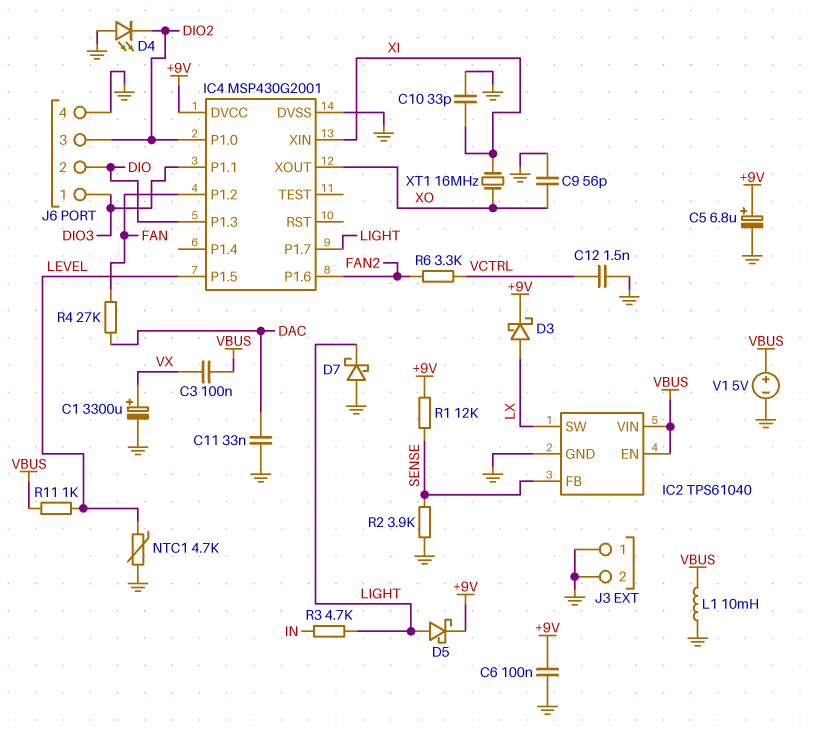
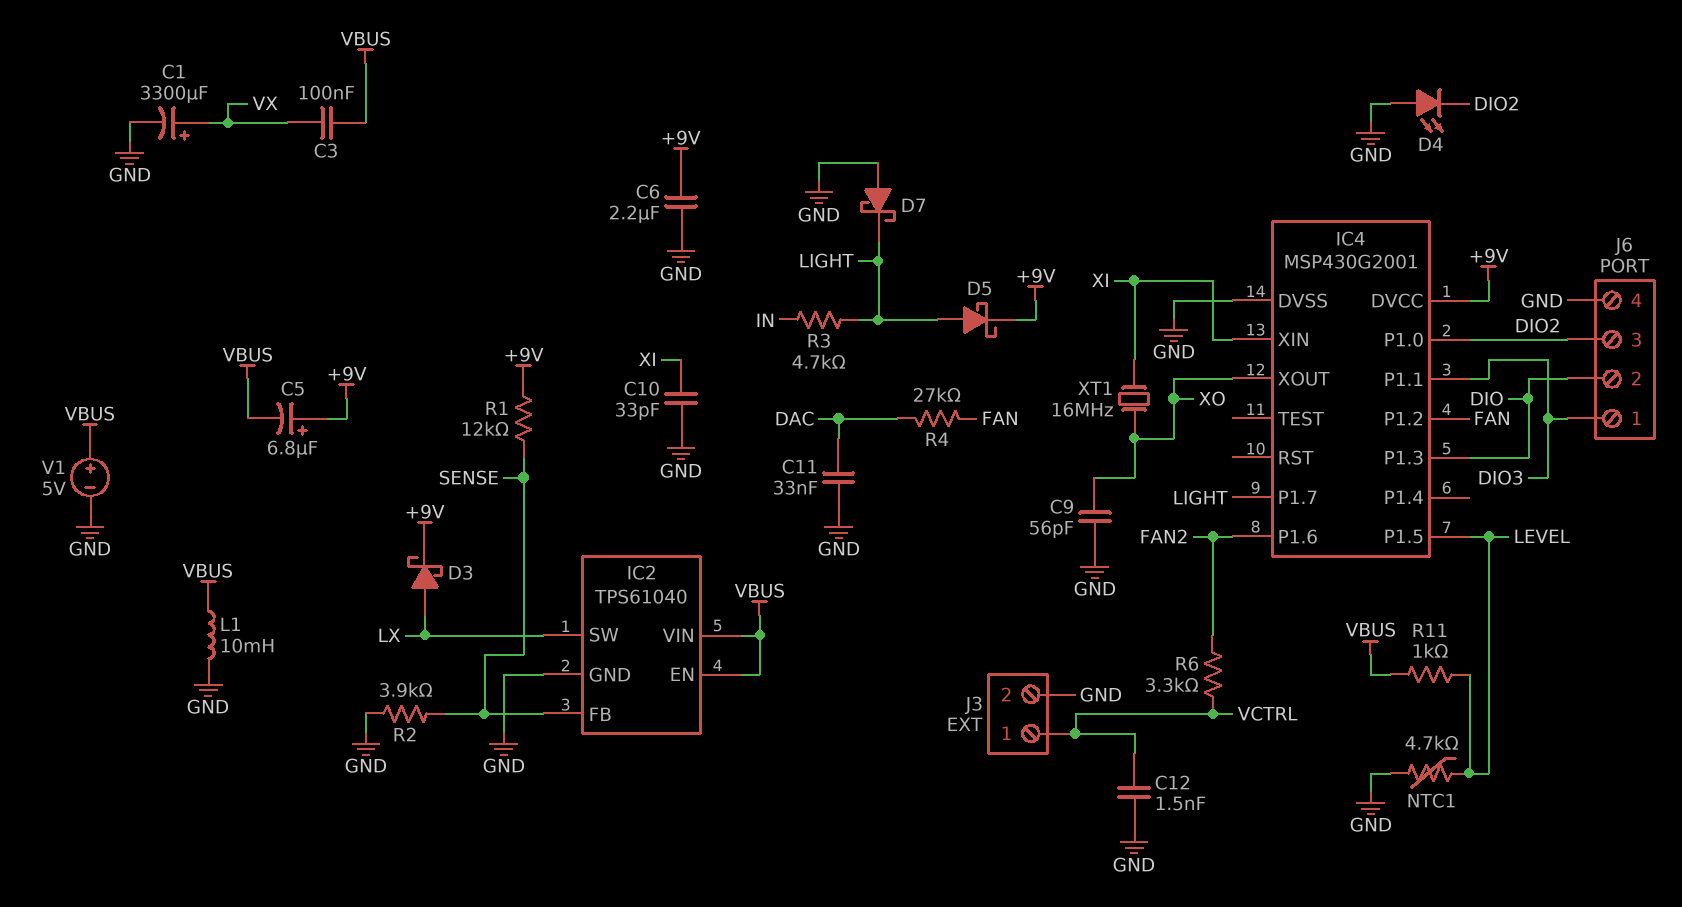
C5: 6.8uF (plus +9V, minus GND) -> 6.8uF (plus +9V, minus VBUS)
C6: 100nF (+9V, GND) -> 2.2uF (+9V, GND)
J3 pin 1: GND -> VCTRL

